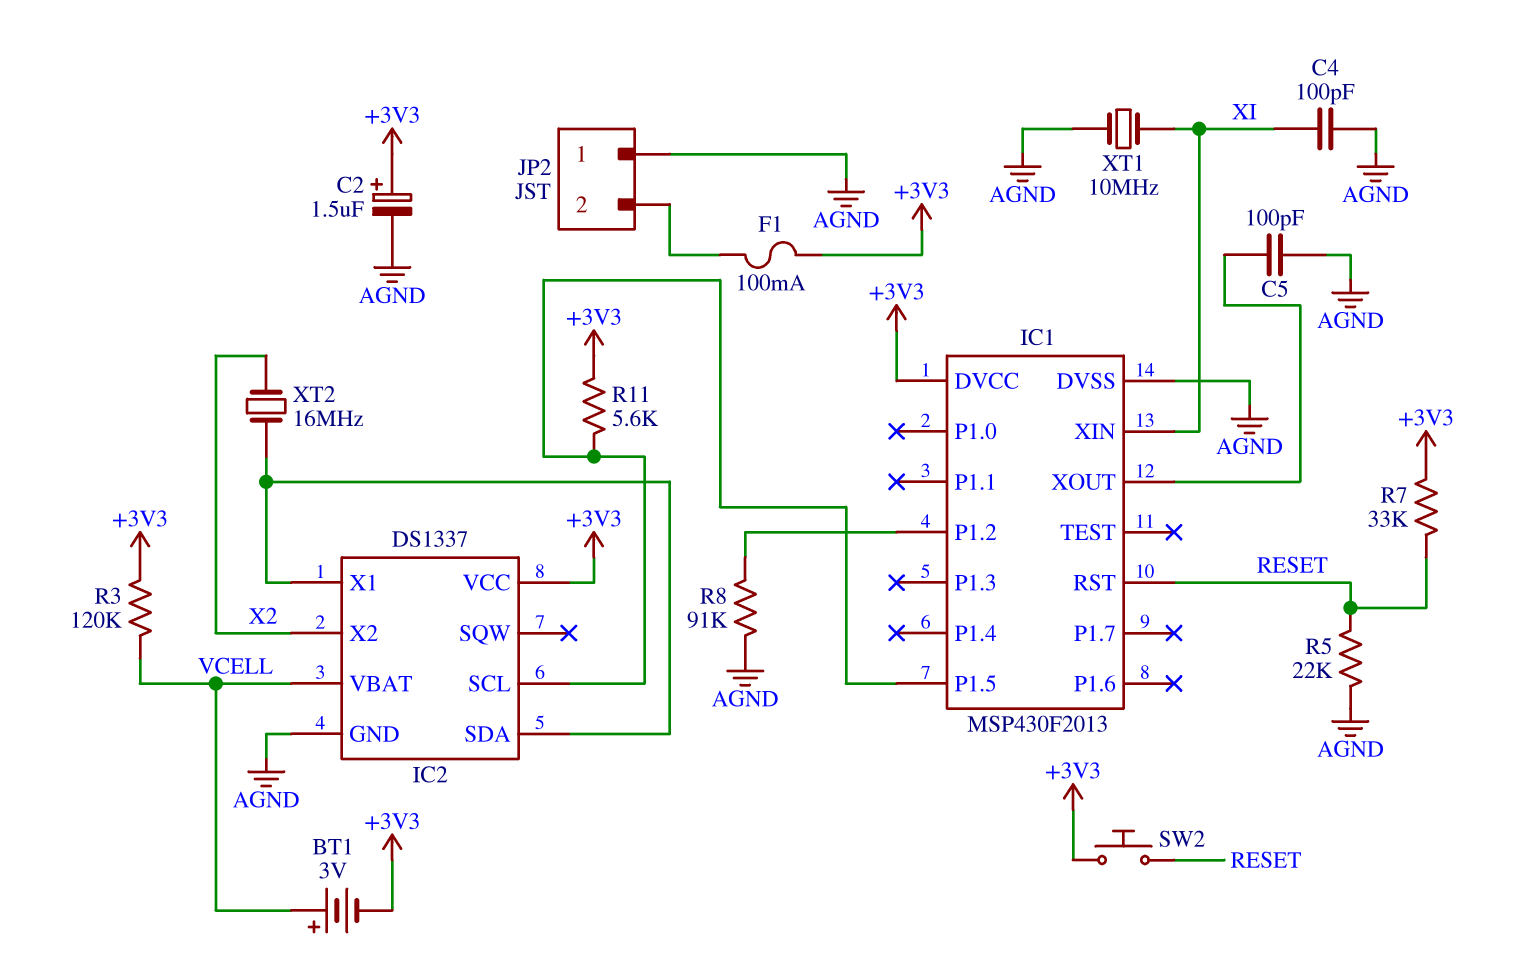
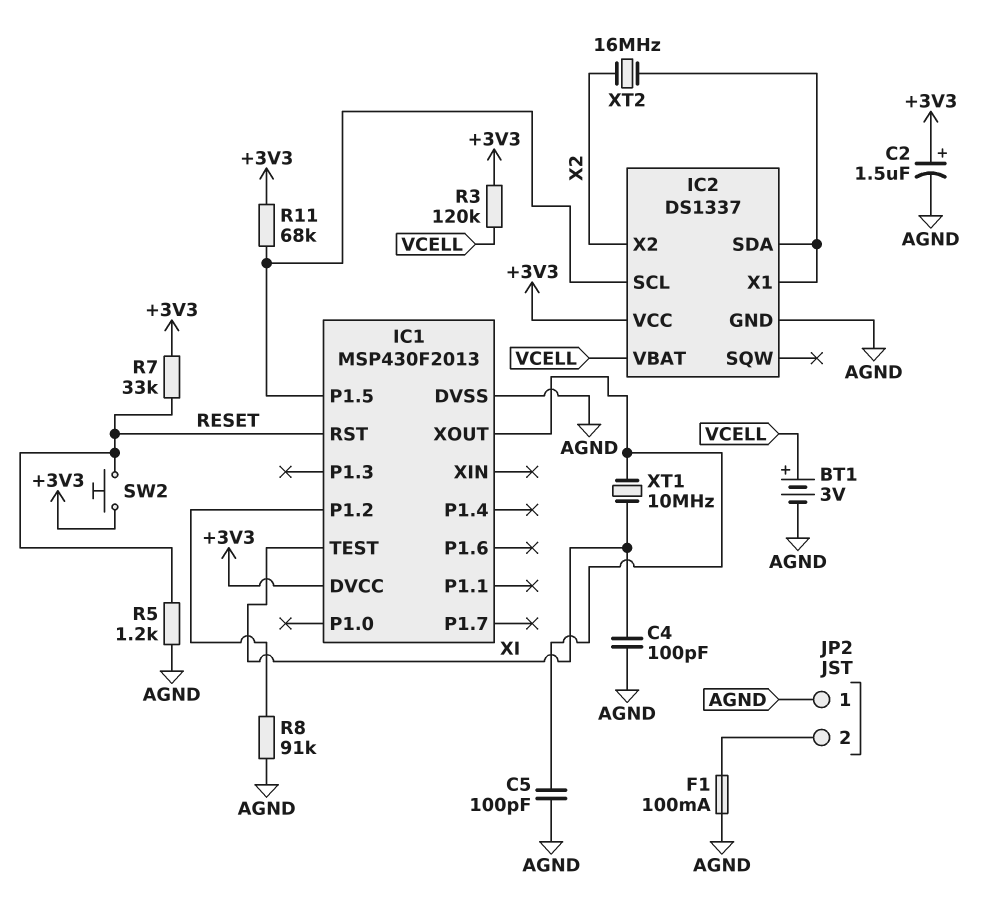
BT1: 3V (plus VCELL, minus +3V3) -> 3V (plus VCELL, minus AGND)
F1: 100mA (+3V3, JP2/2) -> 100mA (AGND, JP2/2)
IC1 pin TEST: none -> XI
IC1 pin XIN: XI -> none
R5: 22k (AGND, RESET) -> 1.2k (AGND, RESET)
R11: 5.6k (+3V3, IC1/P1.5) -> 68k (+3V3, IC1/P1.5)
XT1: 10MHz (AGND, XI) -> 10MHz (IC1/XOUT, XI)

